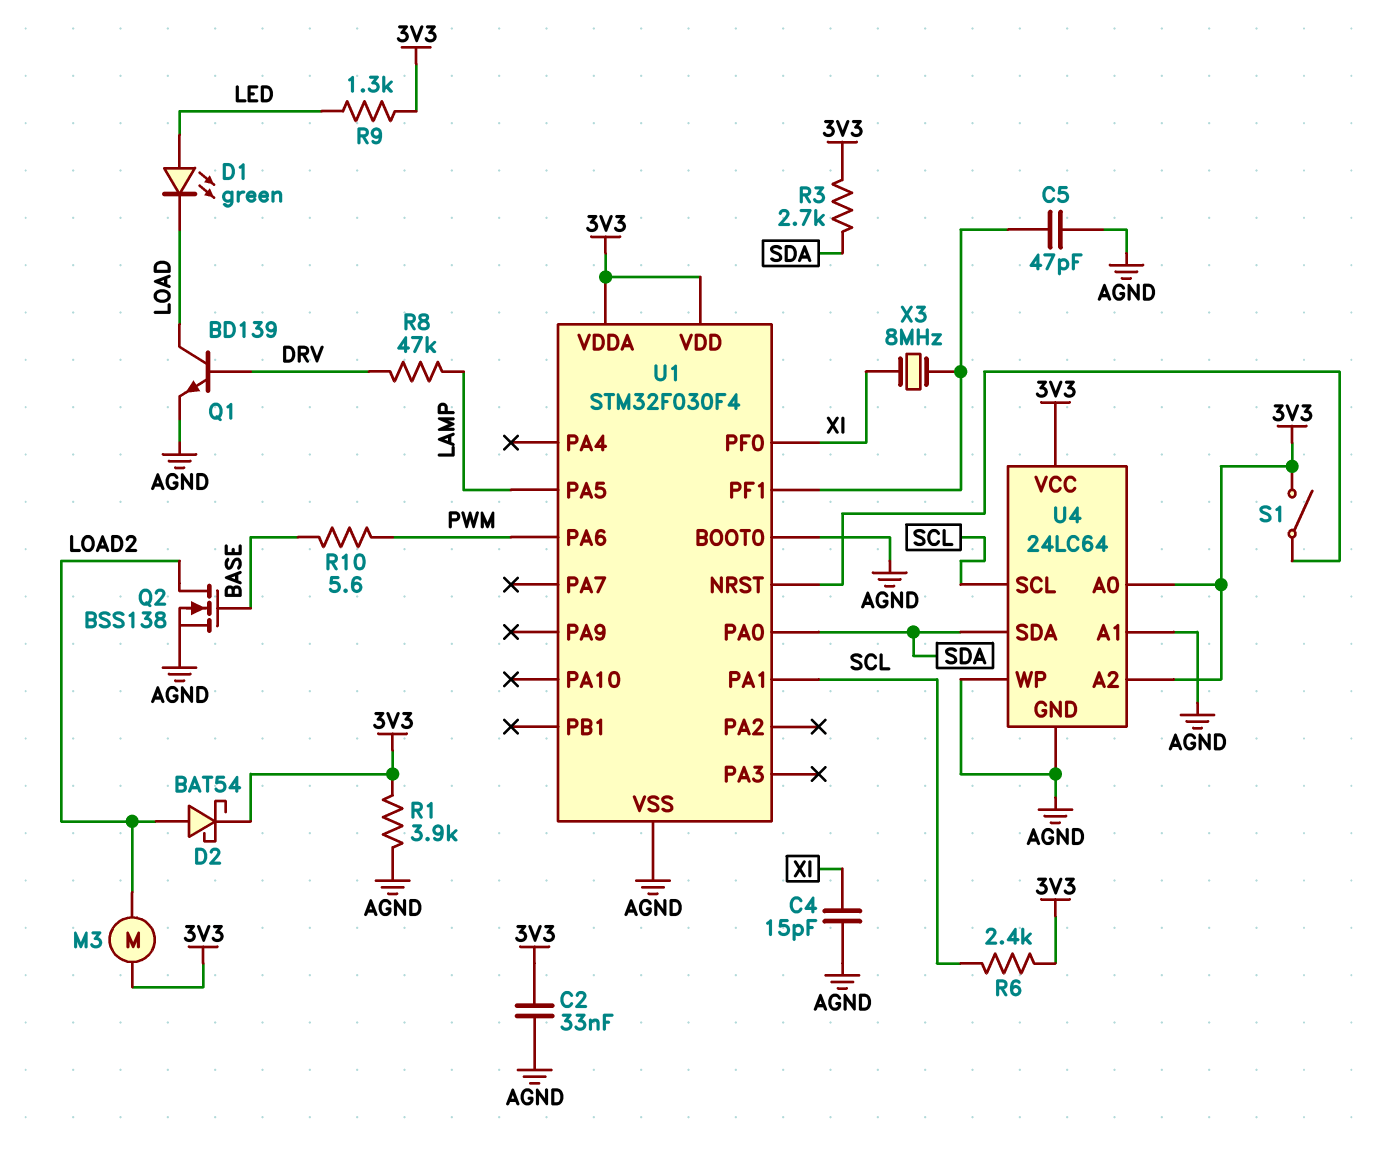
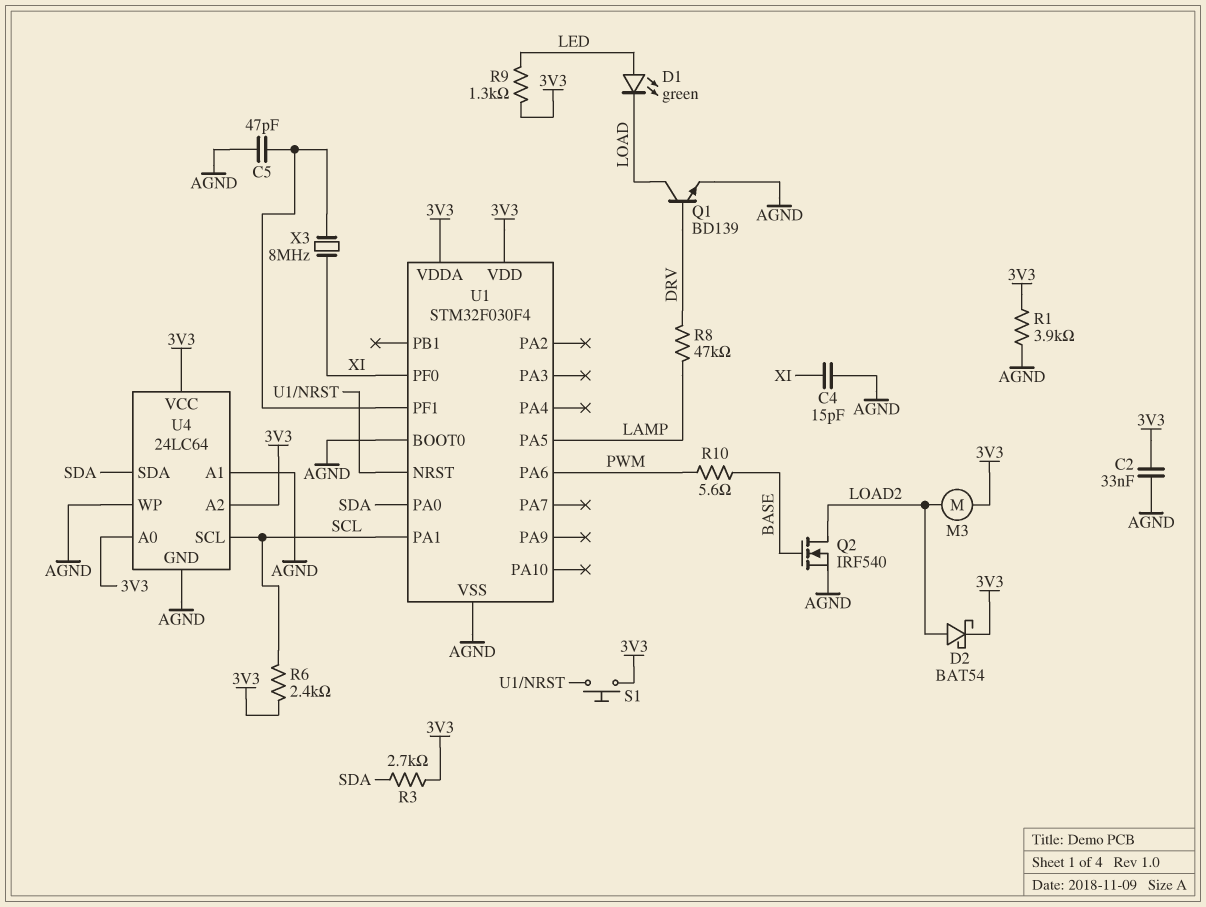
Q2: NMOS BSS138 (G BASE, D LOAD2, S AGND) -> NMOS IRF540 (G BASE, D LOAD2, S AGND)
S1: switch (3V3, U1/NRST) -> button (3V3, U1/NRST)

